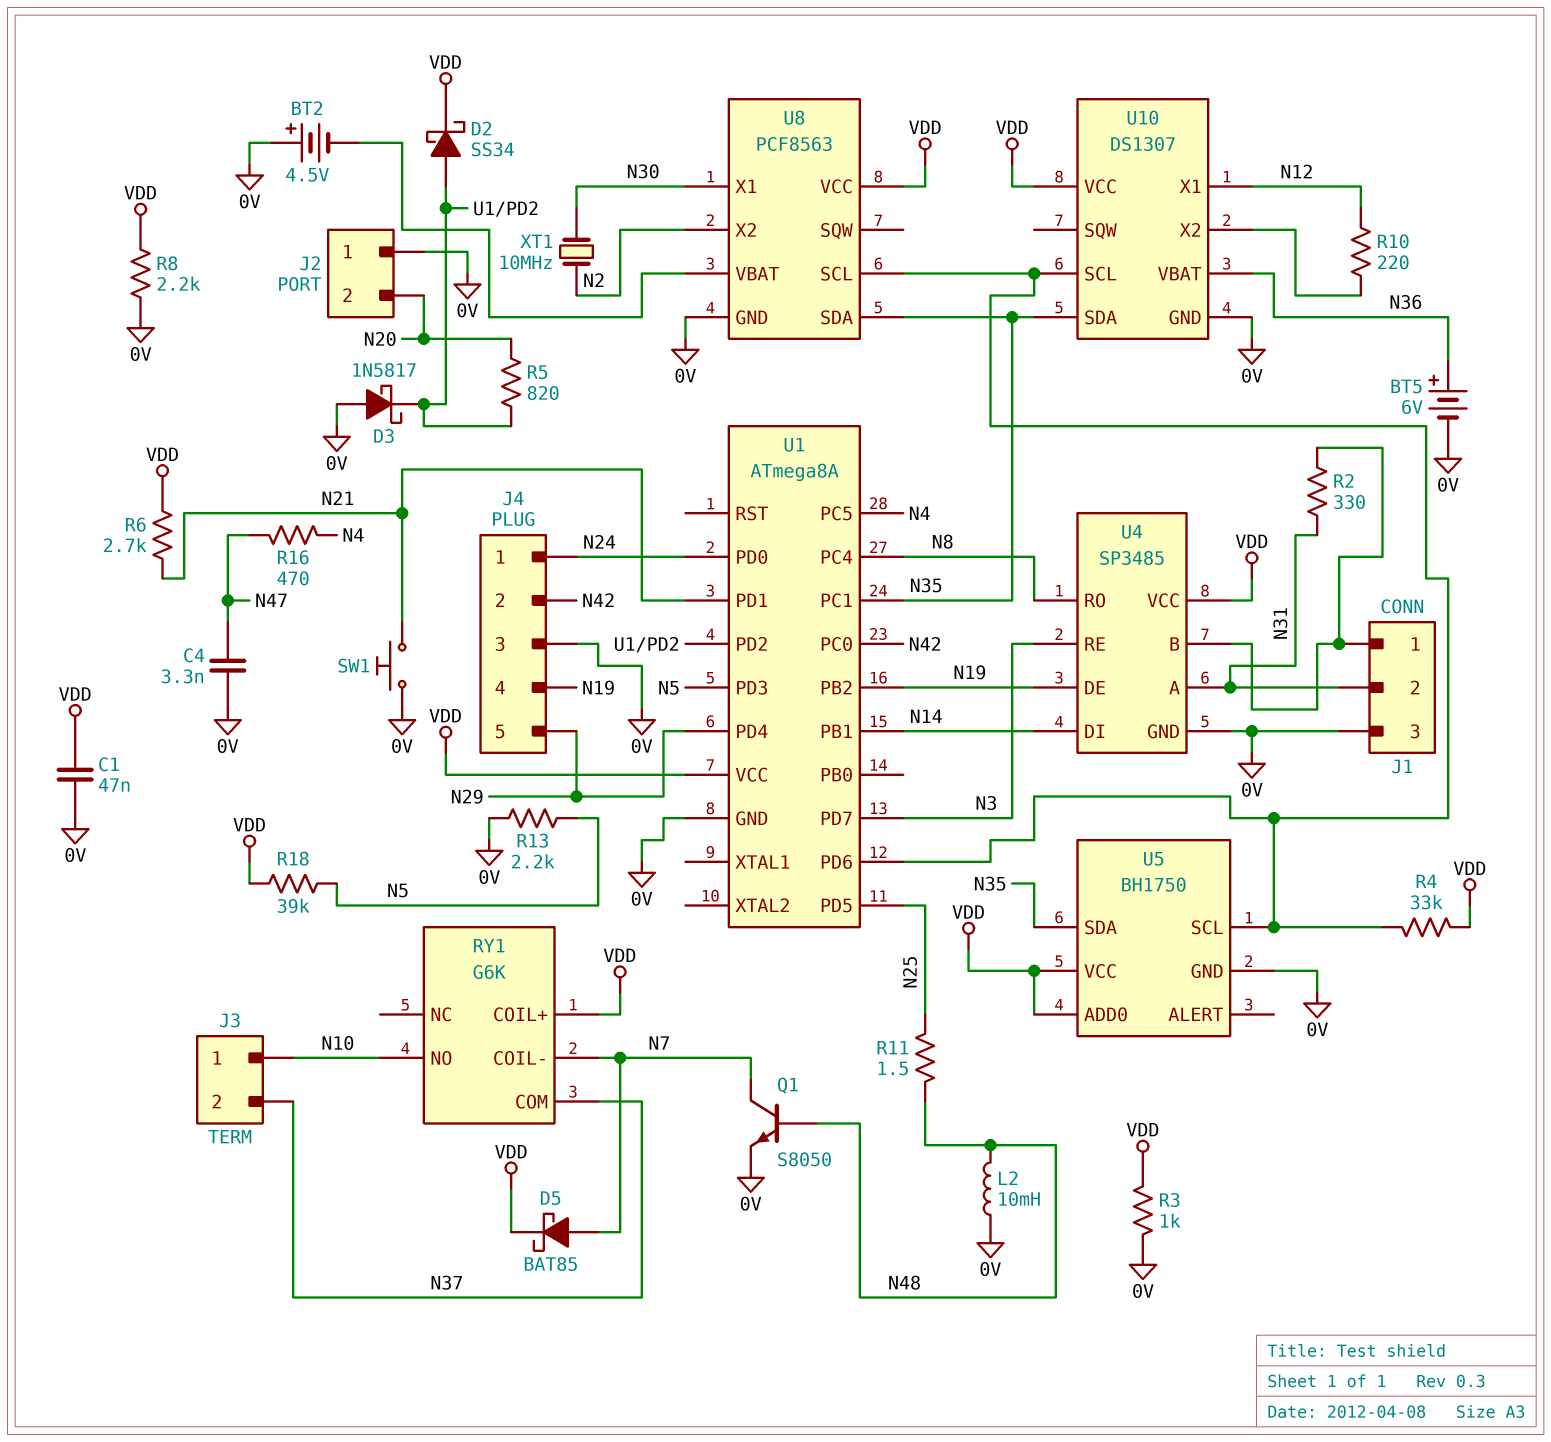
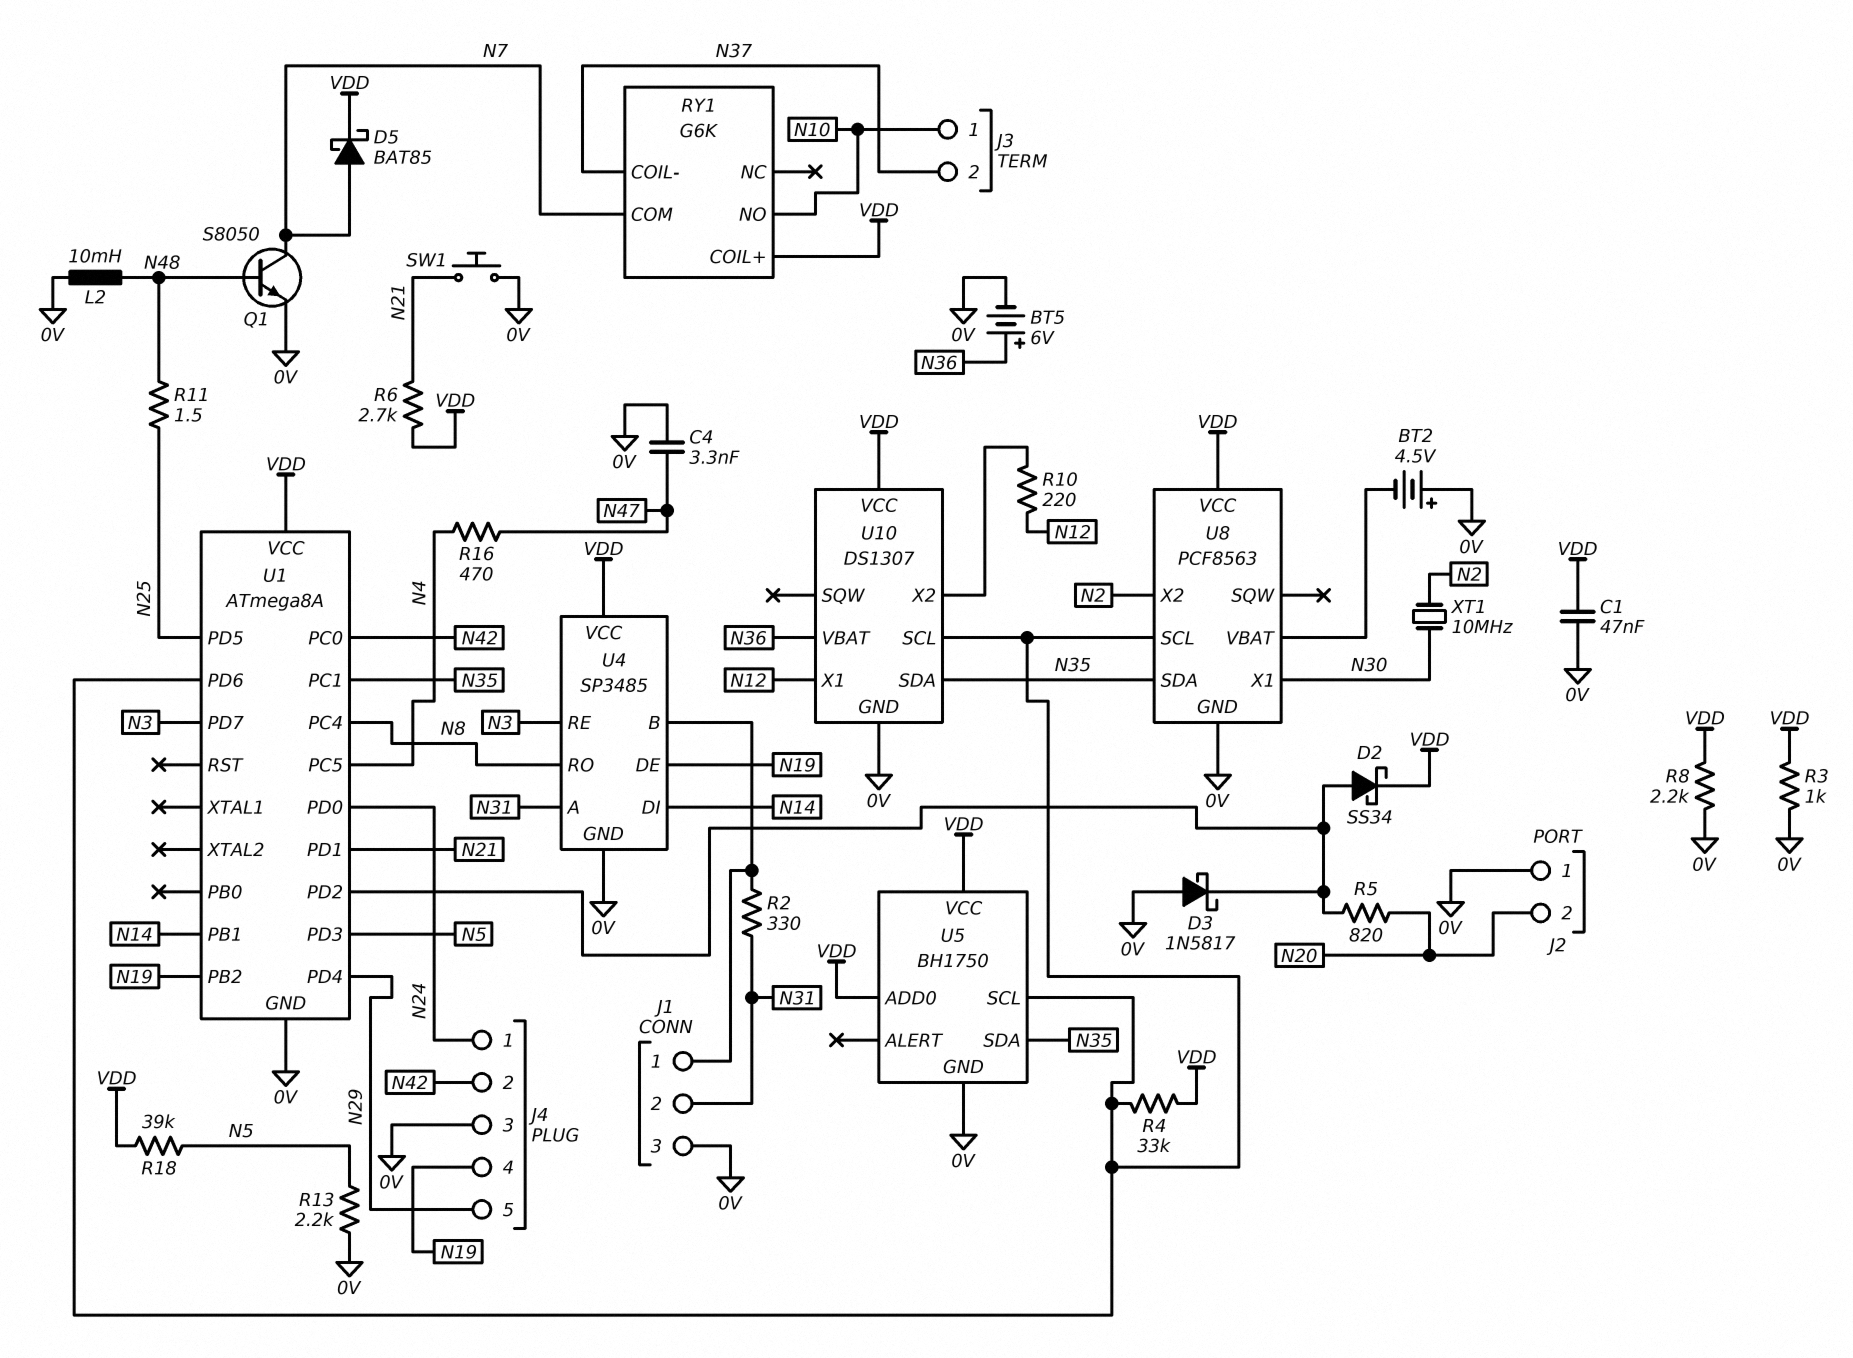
RY1 pin COIL-: N7 -> N37
RY1 pin COM: N37 -> N7

